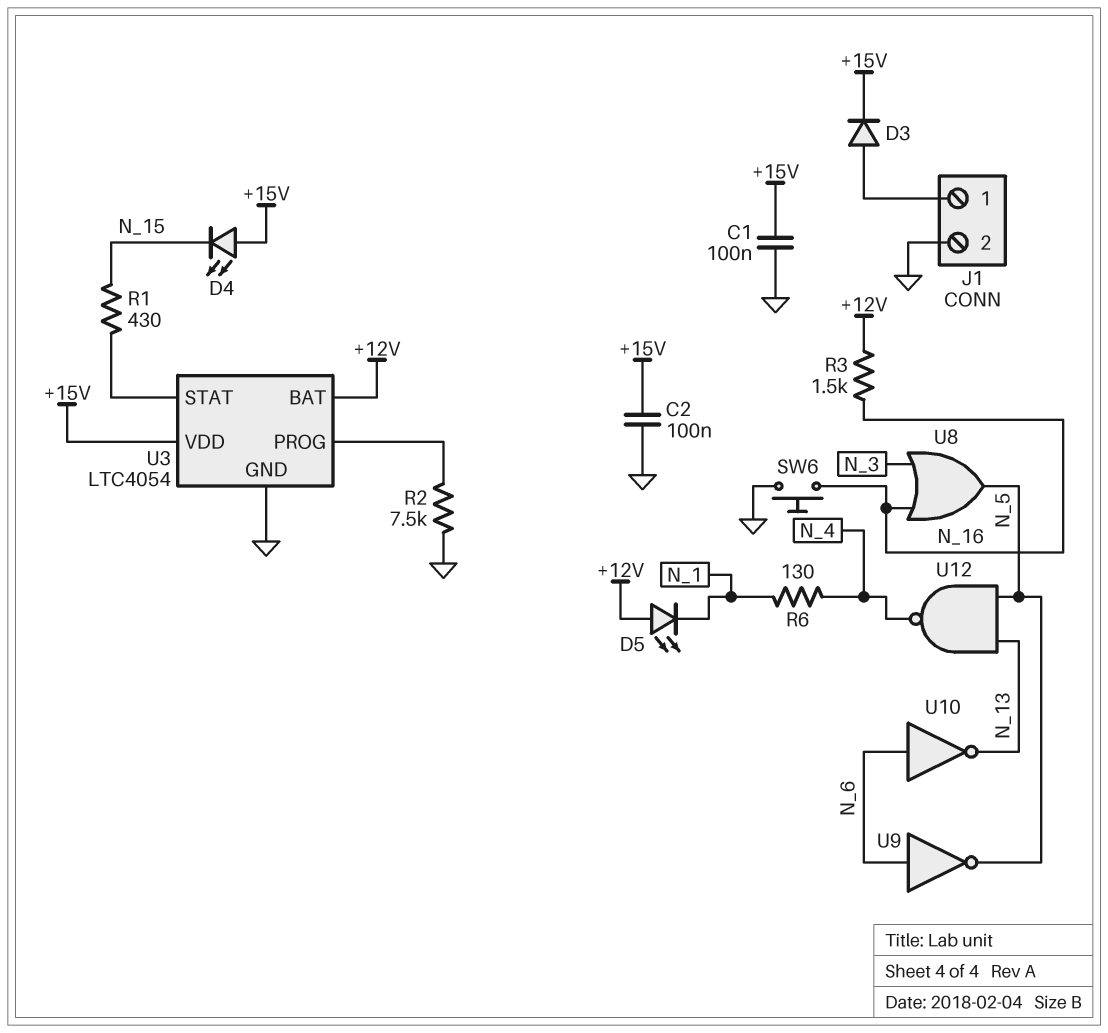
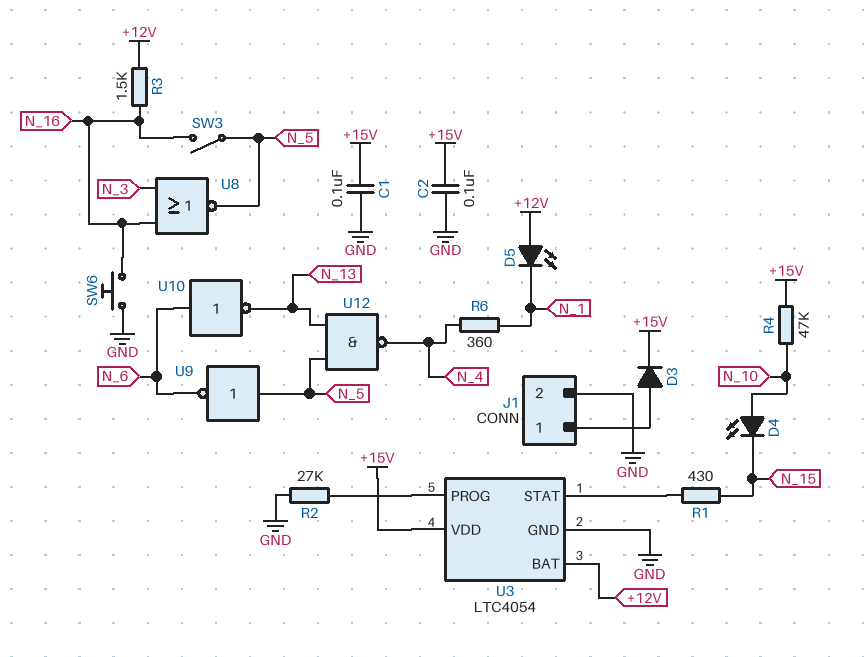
D4: LED (A +15V, K N_15) -> LED (A N_10, K N_15)
R2: 7.5k (GND, U3/PROG) -> 27k (GND, U3/PROG)
R4: none -> 47k (+15V, N_10)
R6: 130 (N_1, N_4) -> 360 (N_1, N_4)
SW3: none -> switch (N_5, N_16)
U8: OR (in N_3, in N_16, out N_5) -> NOR (in N_3, in N_16, out N_5)
U9: NOT (in N_6, out N_5) -> NOT (in N_5, out N_6)

